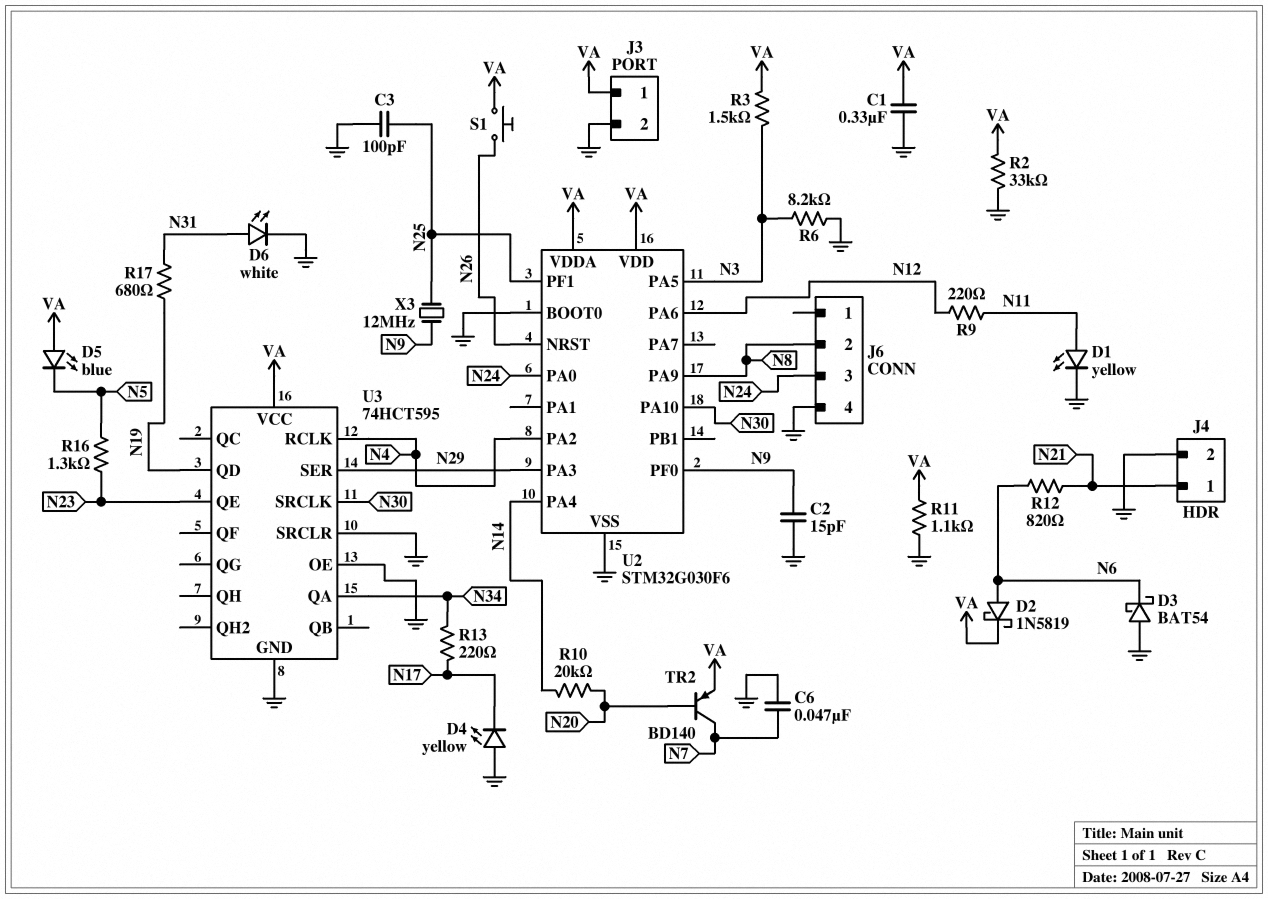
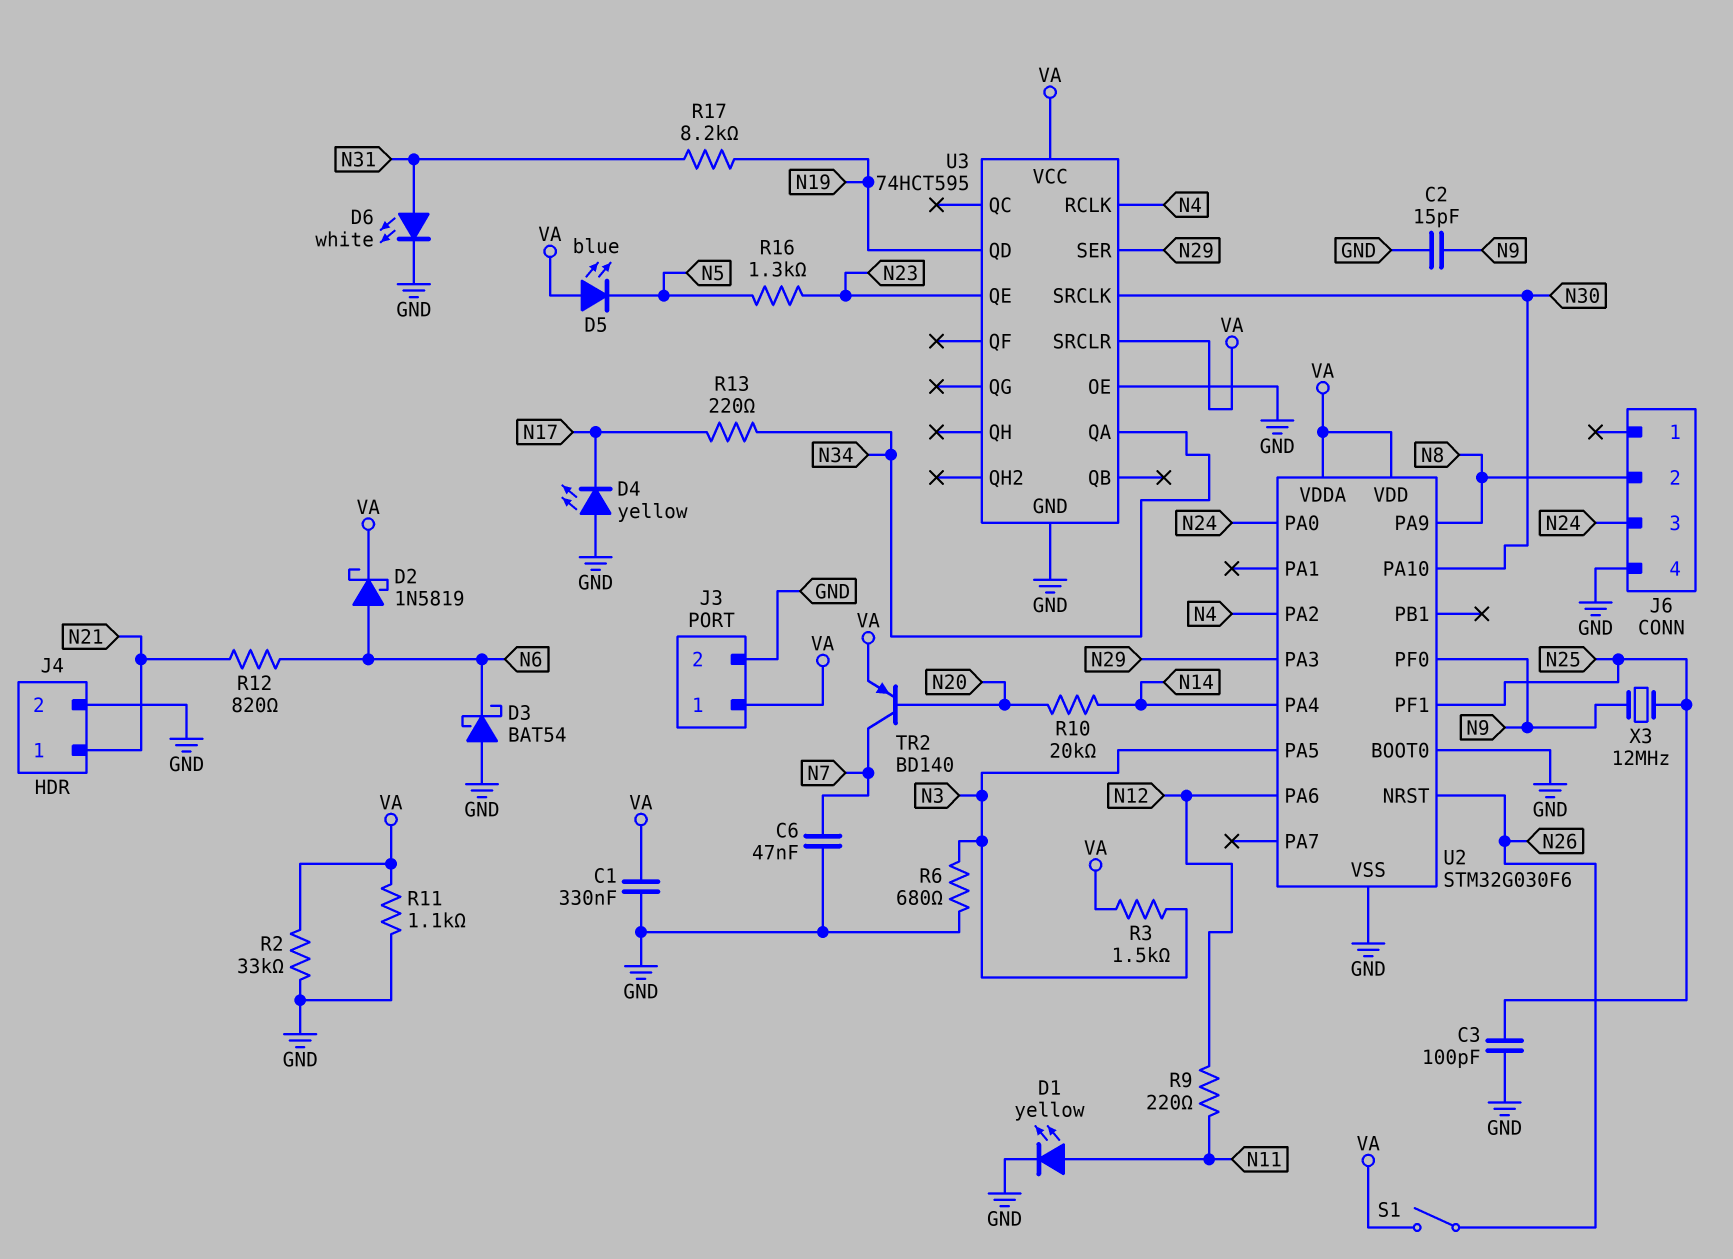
R6: 8.2k (GND, N3) -> 680 (GND, N3)
R17: 680 (N19, N31) -> 8.2k (N19, N31)
S1: button (N26, VA) -> switch (N26, VA)
U3 pin SRCLR: GND -> VA

